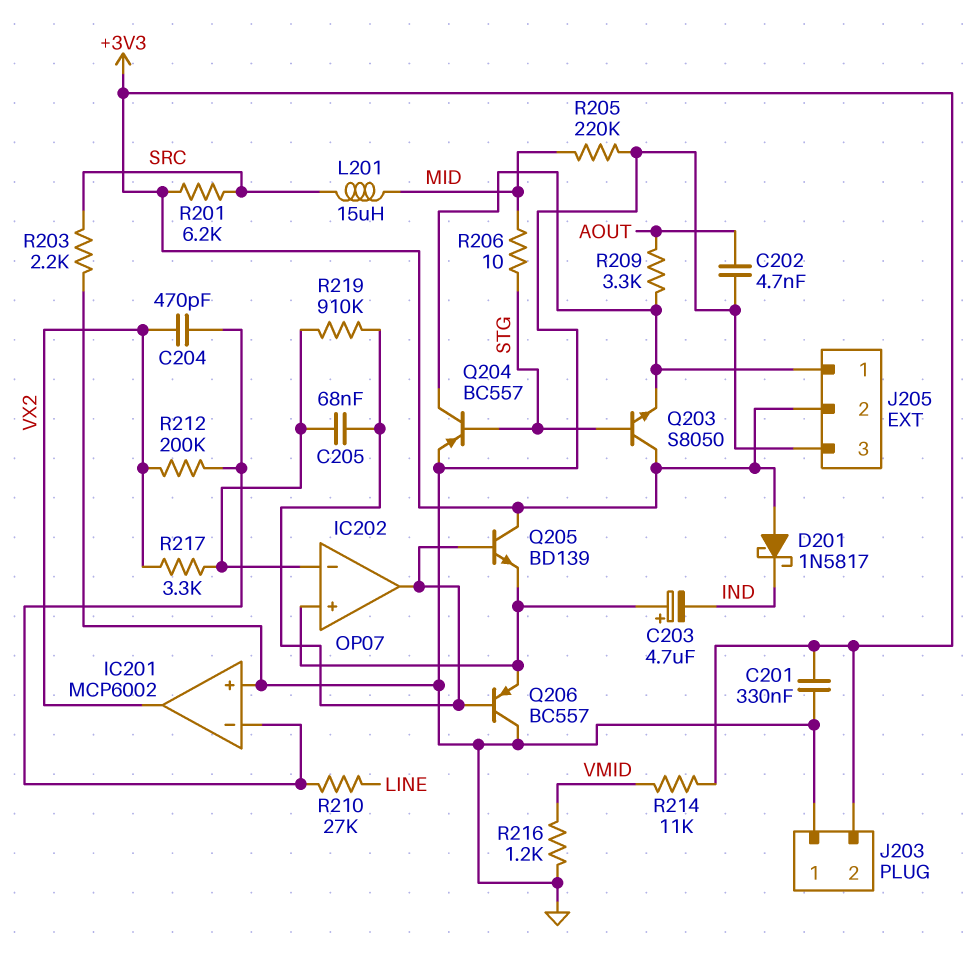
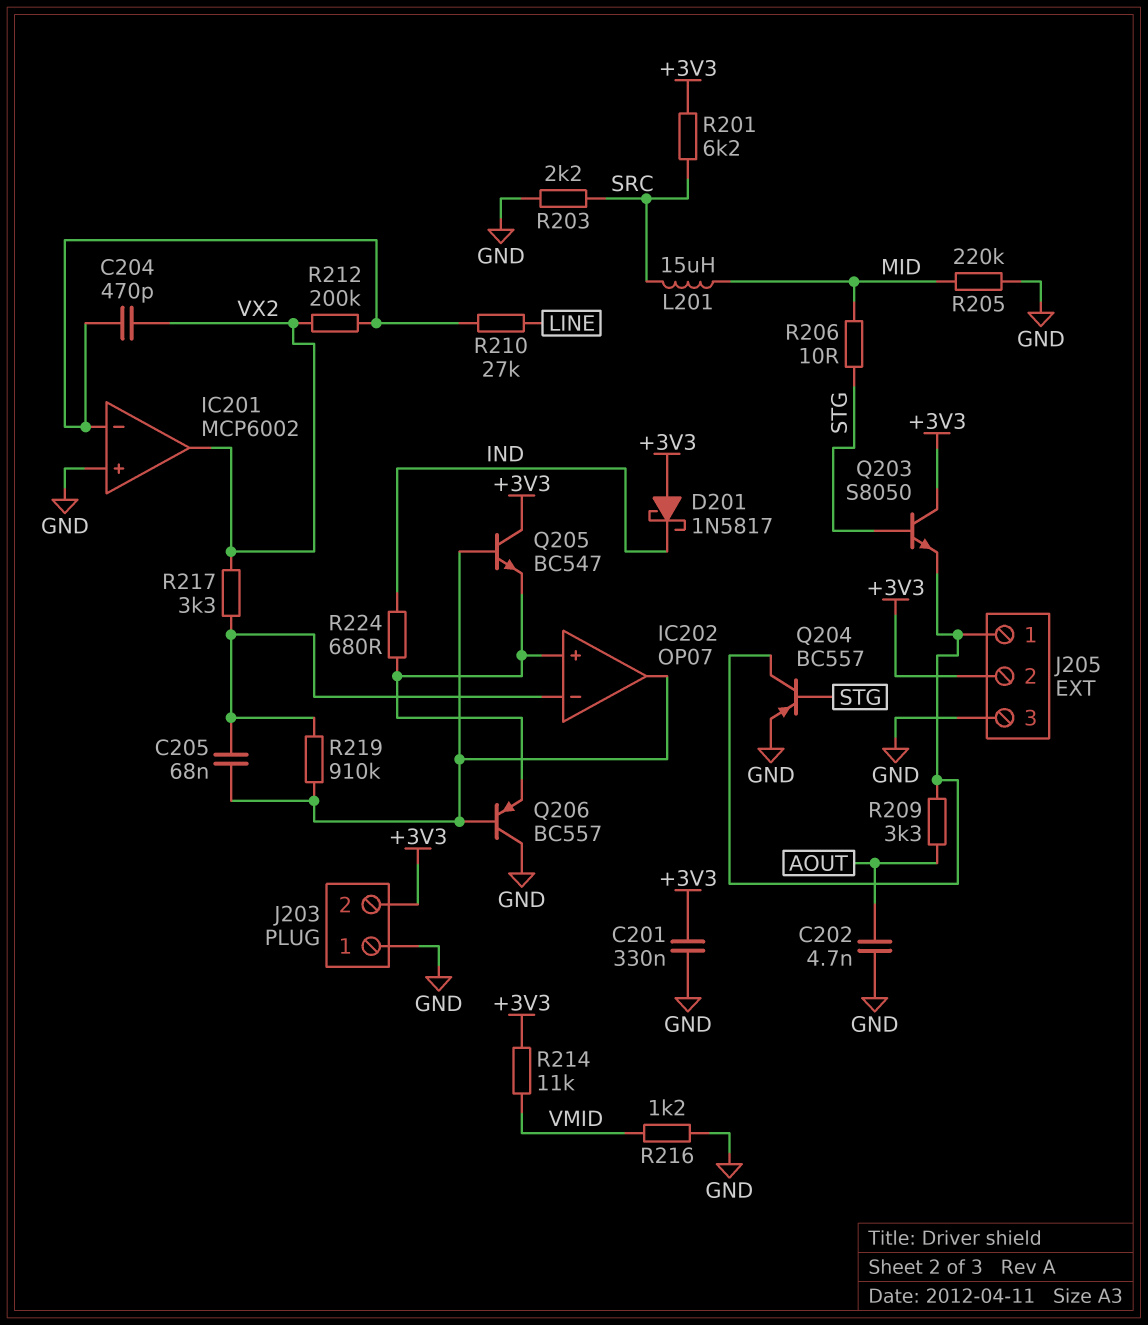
C203: 4.7uF (plus IC202/in+, minus IND) -> none
Q205: NPN BD139 (B IC202/out, C +3V3, E IC202/in+) -> NPN BC547 (B IC202/out, C +3V3, E IC202/in+)
R224: none -> 680 (IC202/in+, IND)

